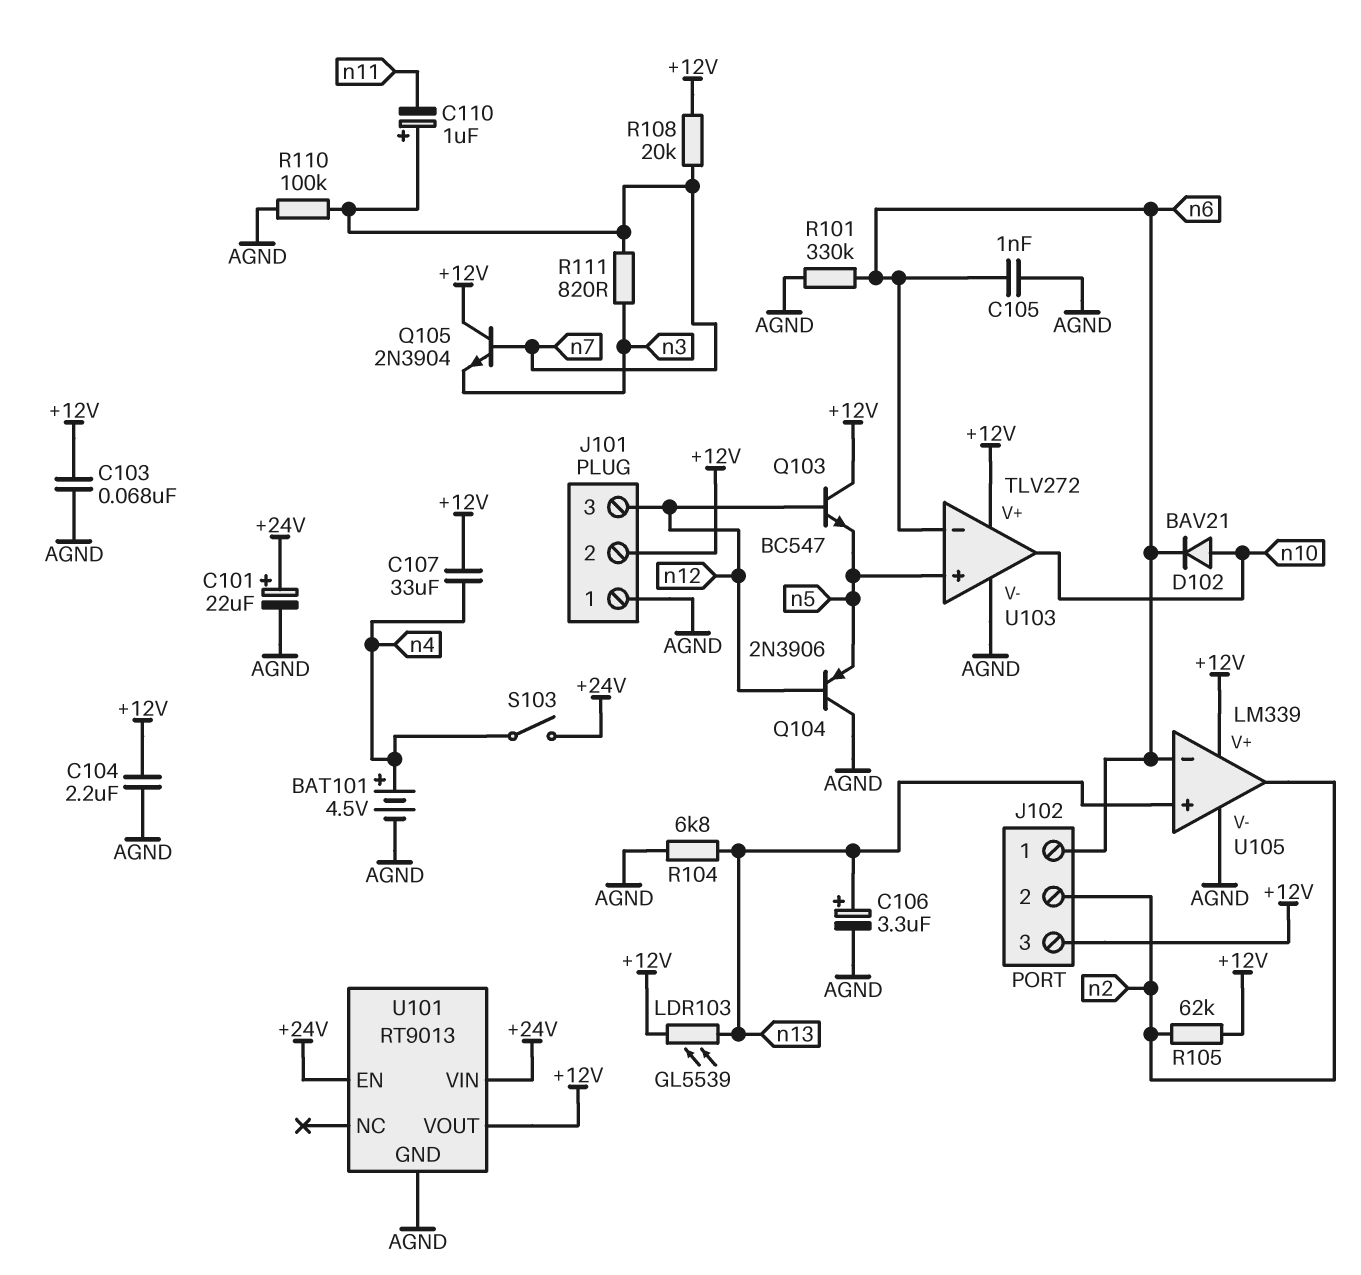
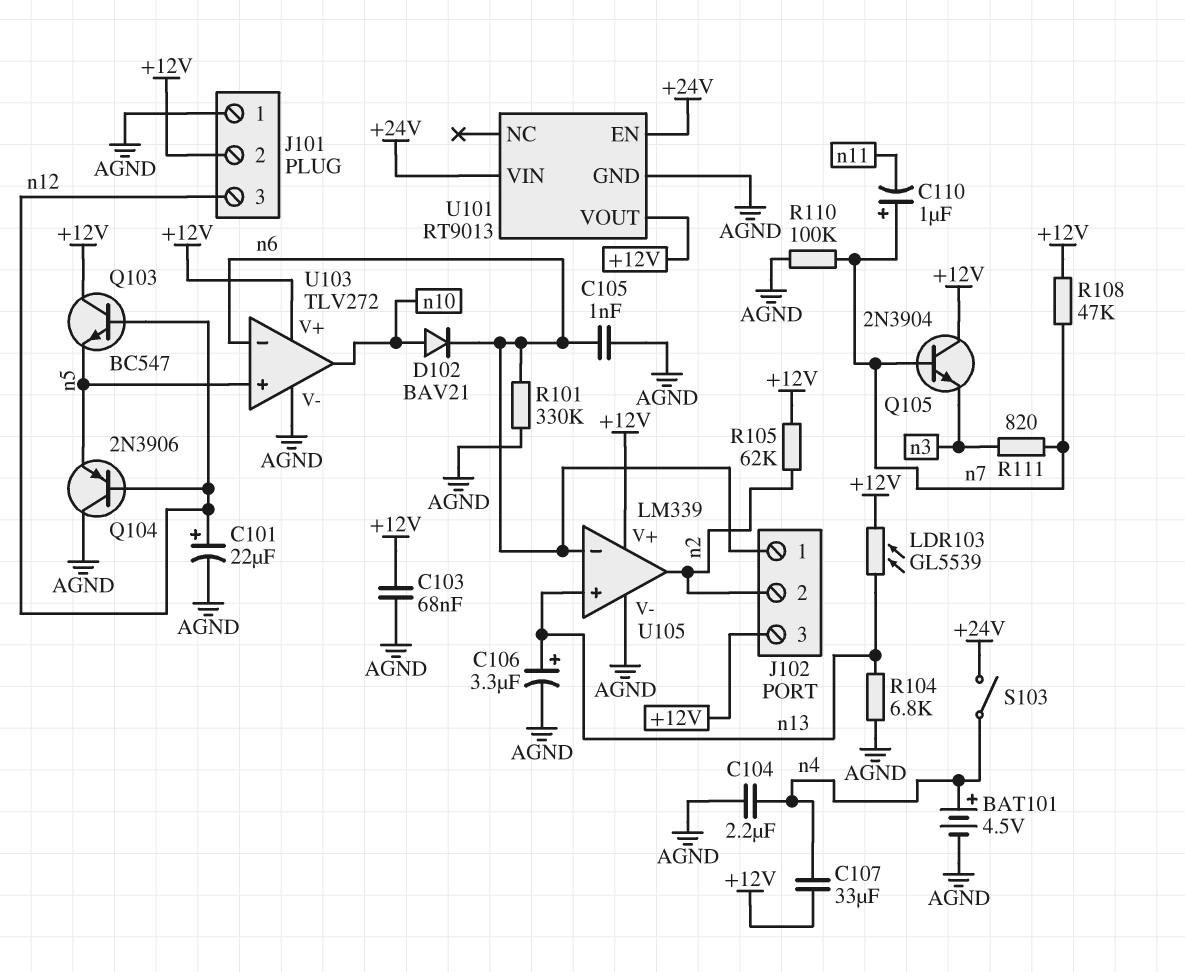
C101: 22uF (plus +24V, minus AGND) -> 22uF (plus n12, minus AGND)
C104: 2.2uF (+12V, AGND) -> 2.2uF (AGND, n4)
R108: 20k (+12V, n7) -> 47k (+12V, n7)

